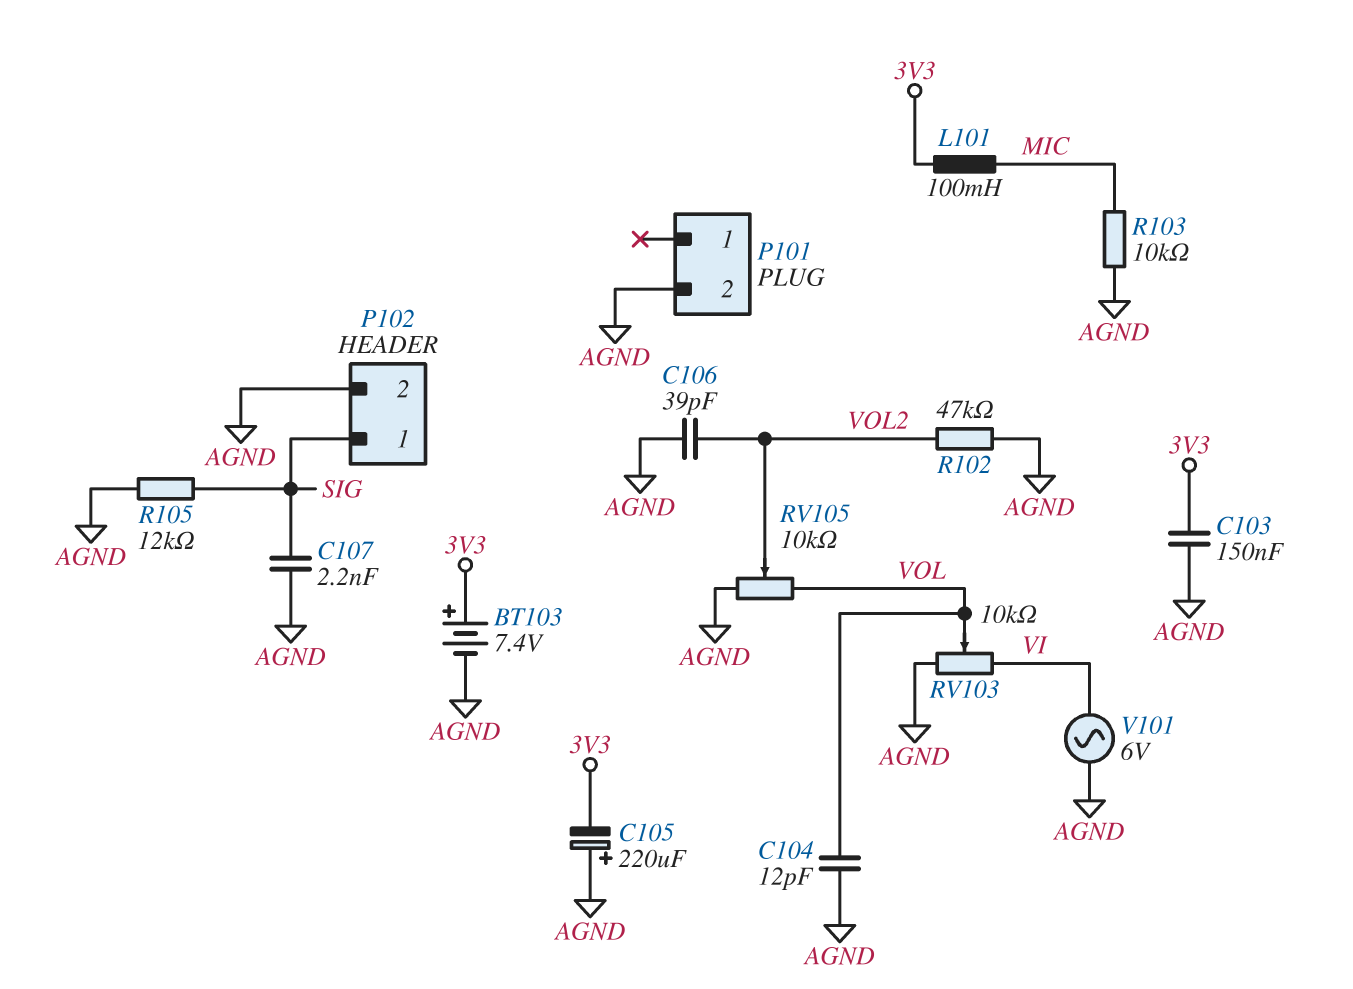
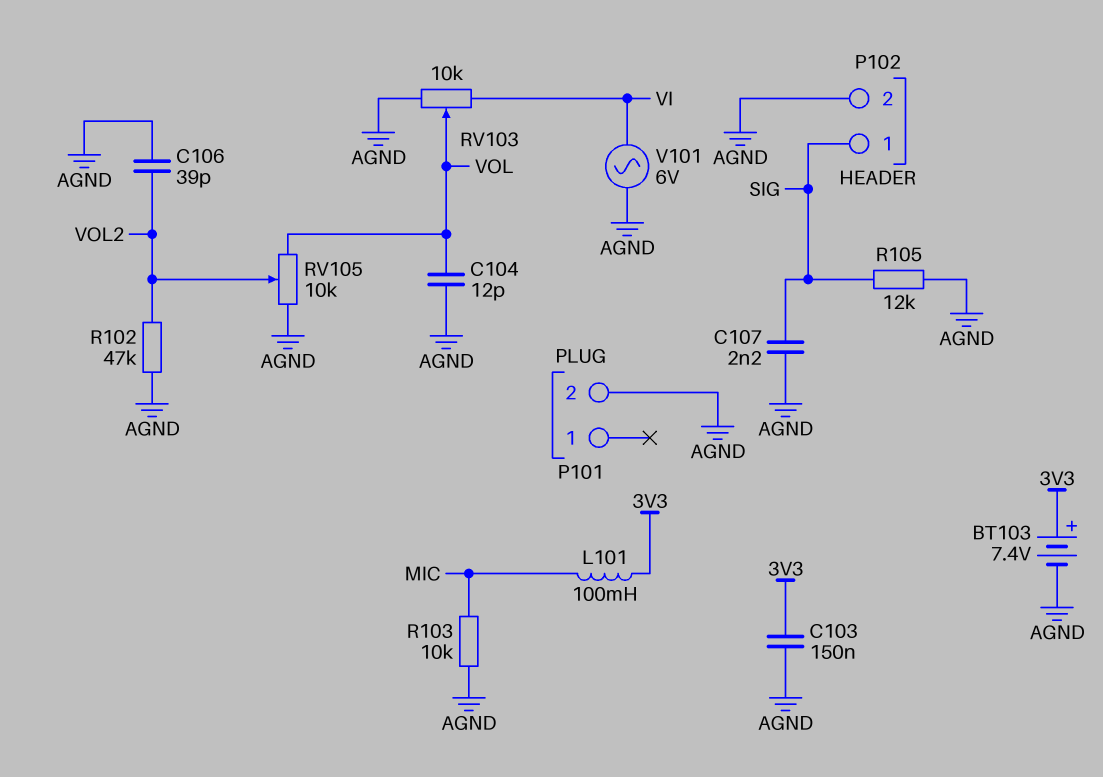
C105: 220uF (plus AGND, minus 3V3) -> none

